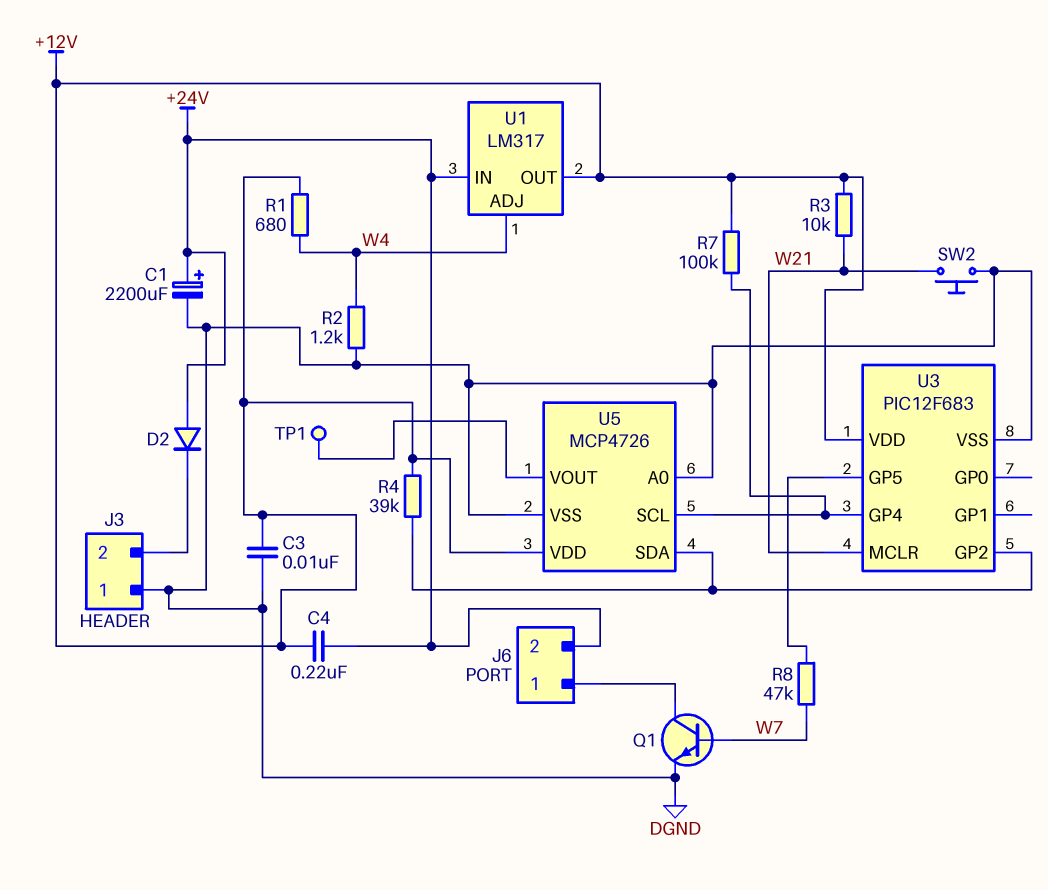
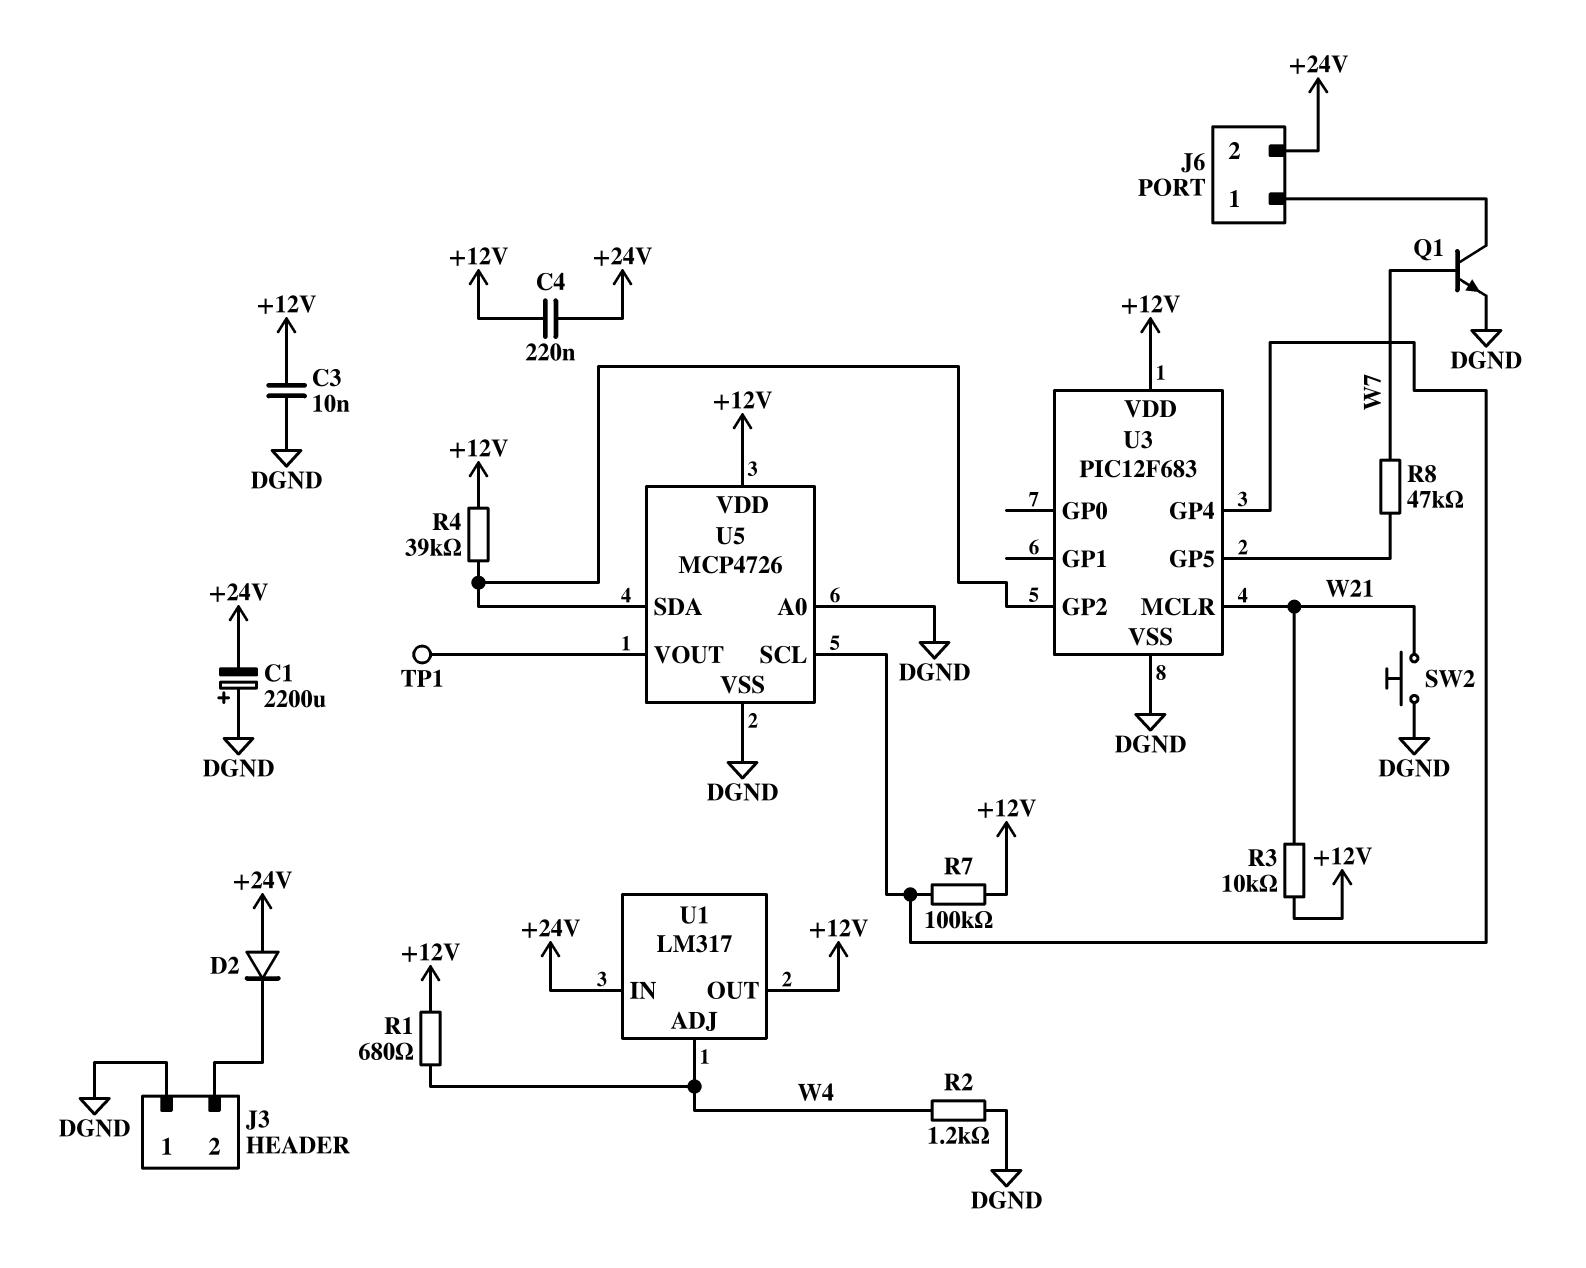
C1: 2200uF (plus +24V, minus DGND) -> 2200uF (plus DGND, minus +24V)

